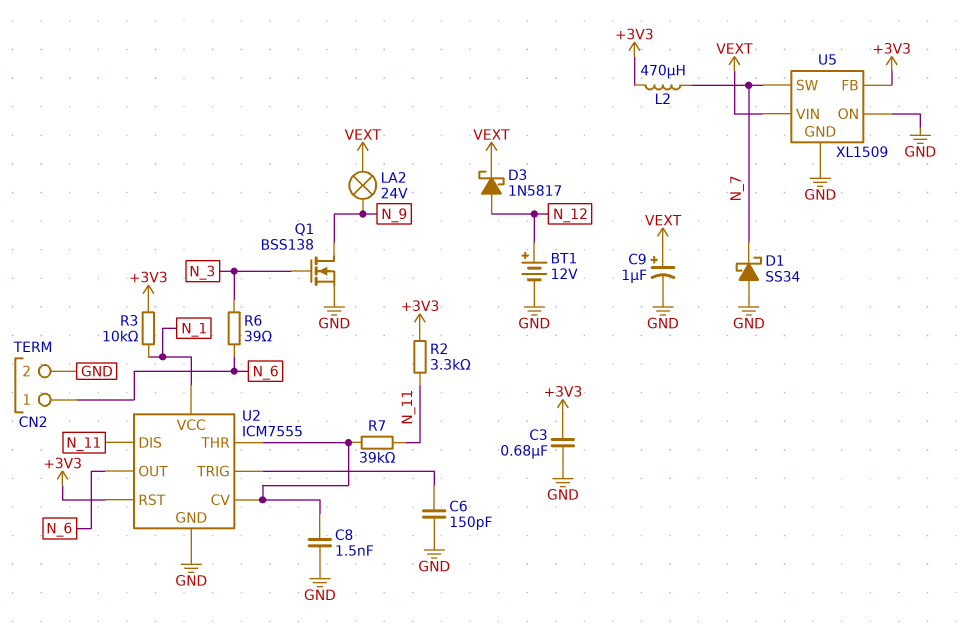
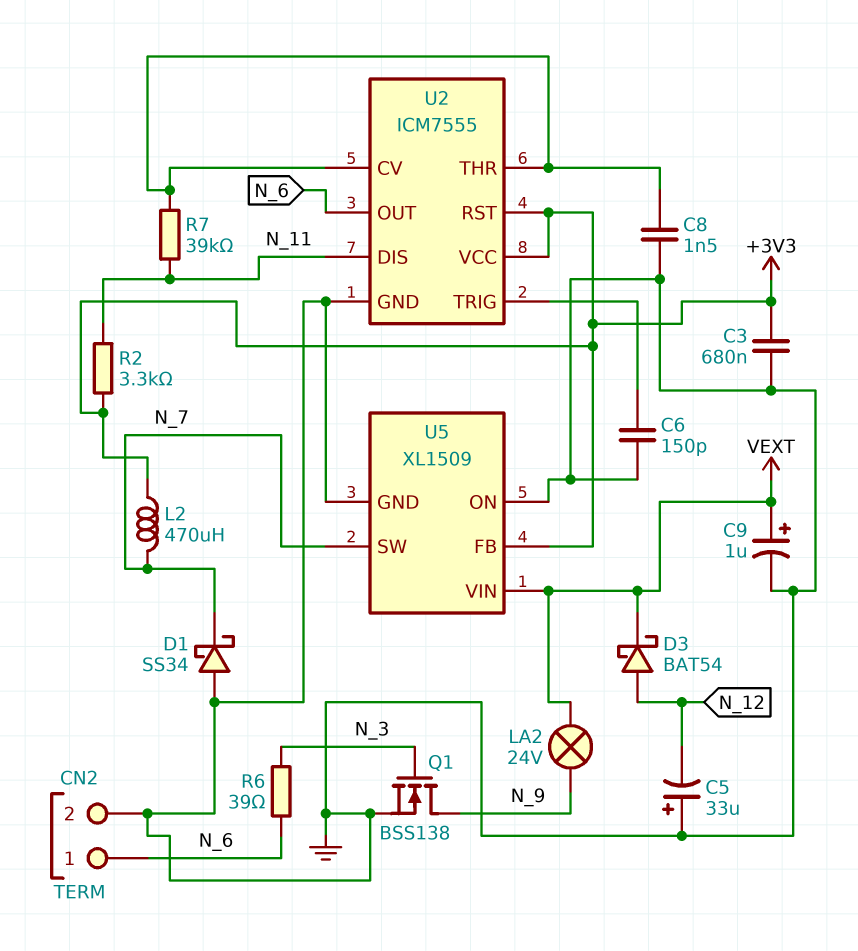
BT1: 12V (plus N_12, minus GND) -> none
C5: none -> 33uF (plus GND, minus N_12)
D3: schottky 1N5817 (A N_12, K VEXT) -> schottky BAT54 (A N_12, K VEXT)
R3: 10k (+3V3, N_1) -> none
U2 pin VCC: N_1 -> +3V3

